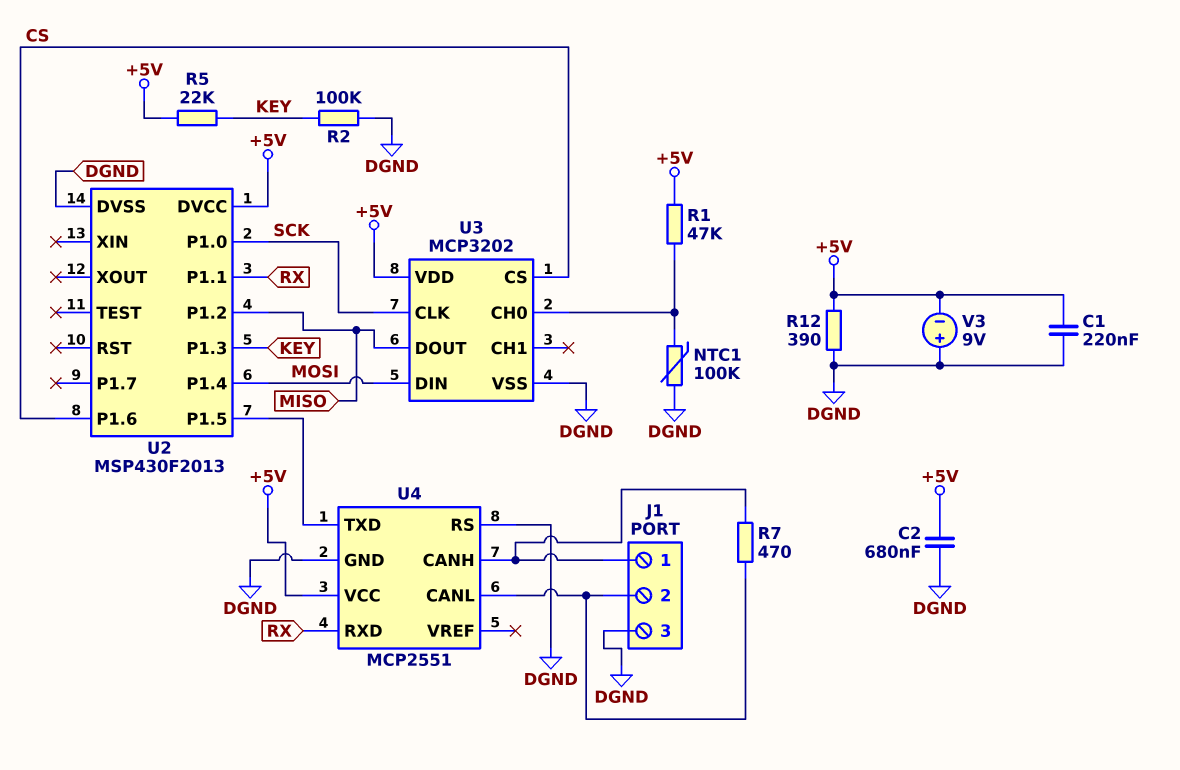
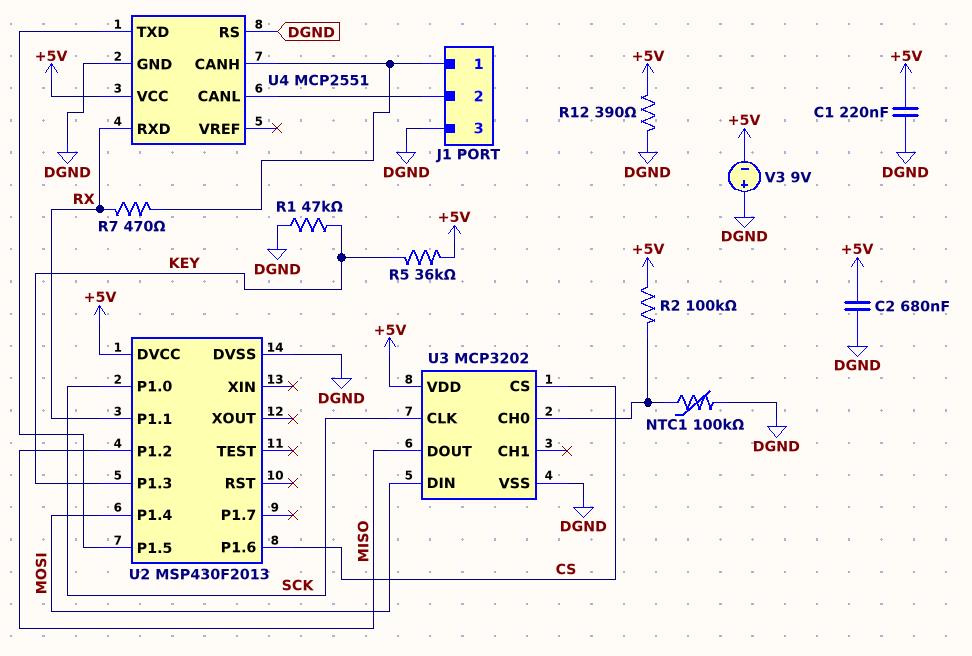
R1: 47k (+5V, U3/CH0) -> 47k (DGND, KEY)
R2: 100k (DGND, KEY) -> 100k (+5V, U3/CH0)
R5: 22k (+5V, KEY) -> 36k (+5V, KEY)
R7: 470 (J1/1, J1/2) -> 470 (J1/1, RX)

